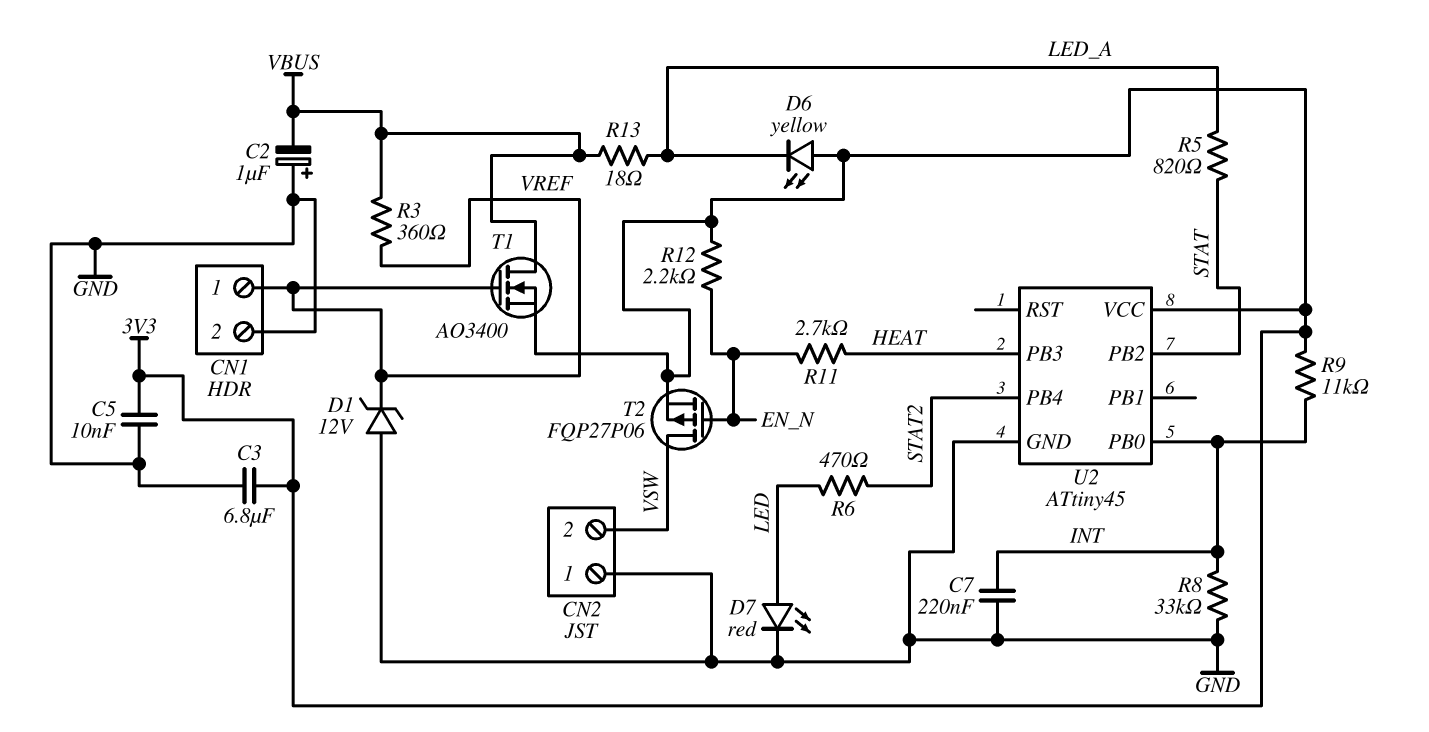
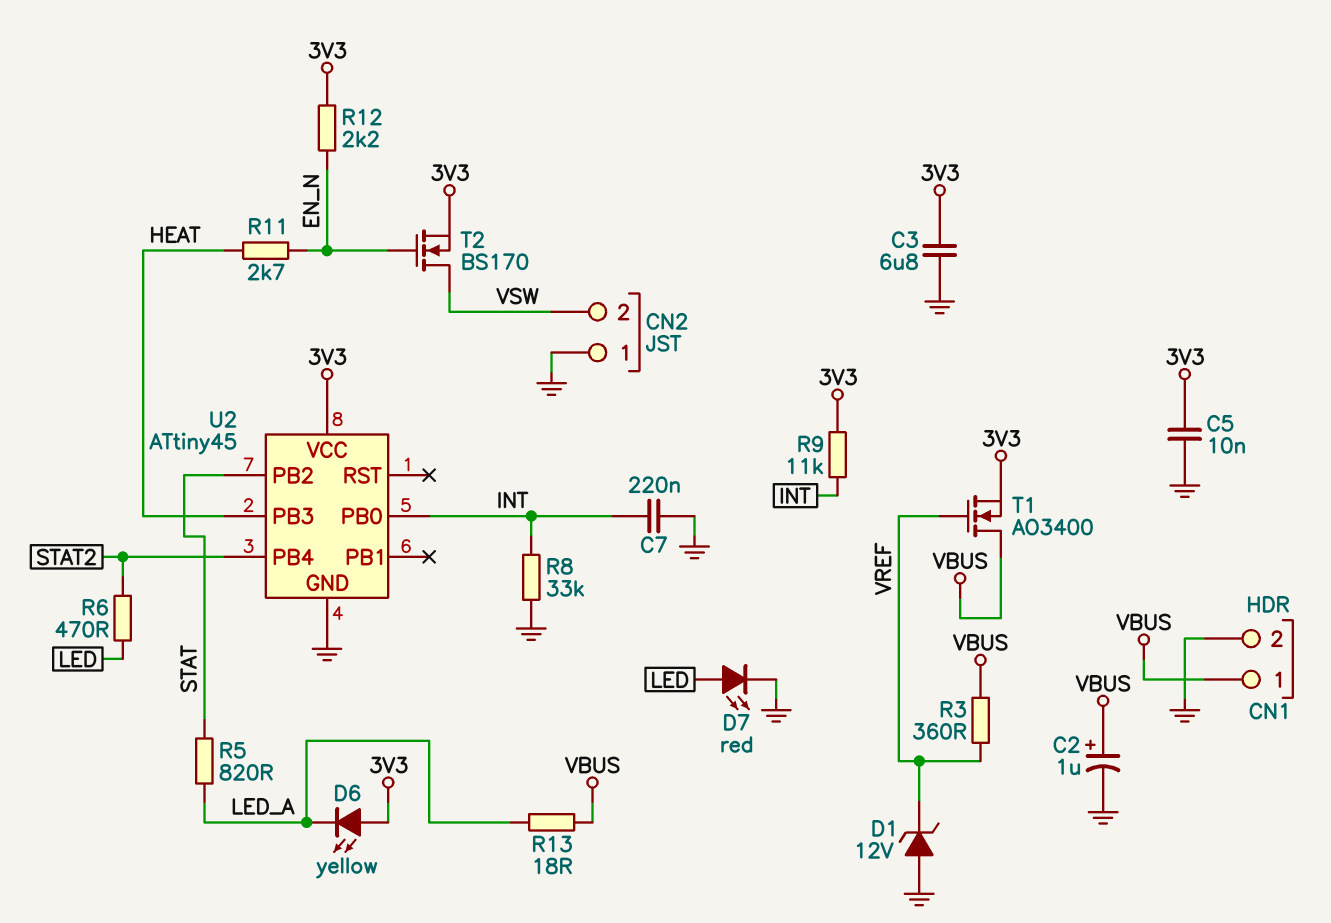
C2: 1uF (plus GND, minus VBUS) -> 1uF (plus VBUS, minus GND)
CN1 pin 1: VREF -> VBUS
T2: PMOS FQP27P06 (G EN_N, D VSW, S 3V3) -> NMOS BS170 (G EN_N, D VSW, S 3V3)

